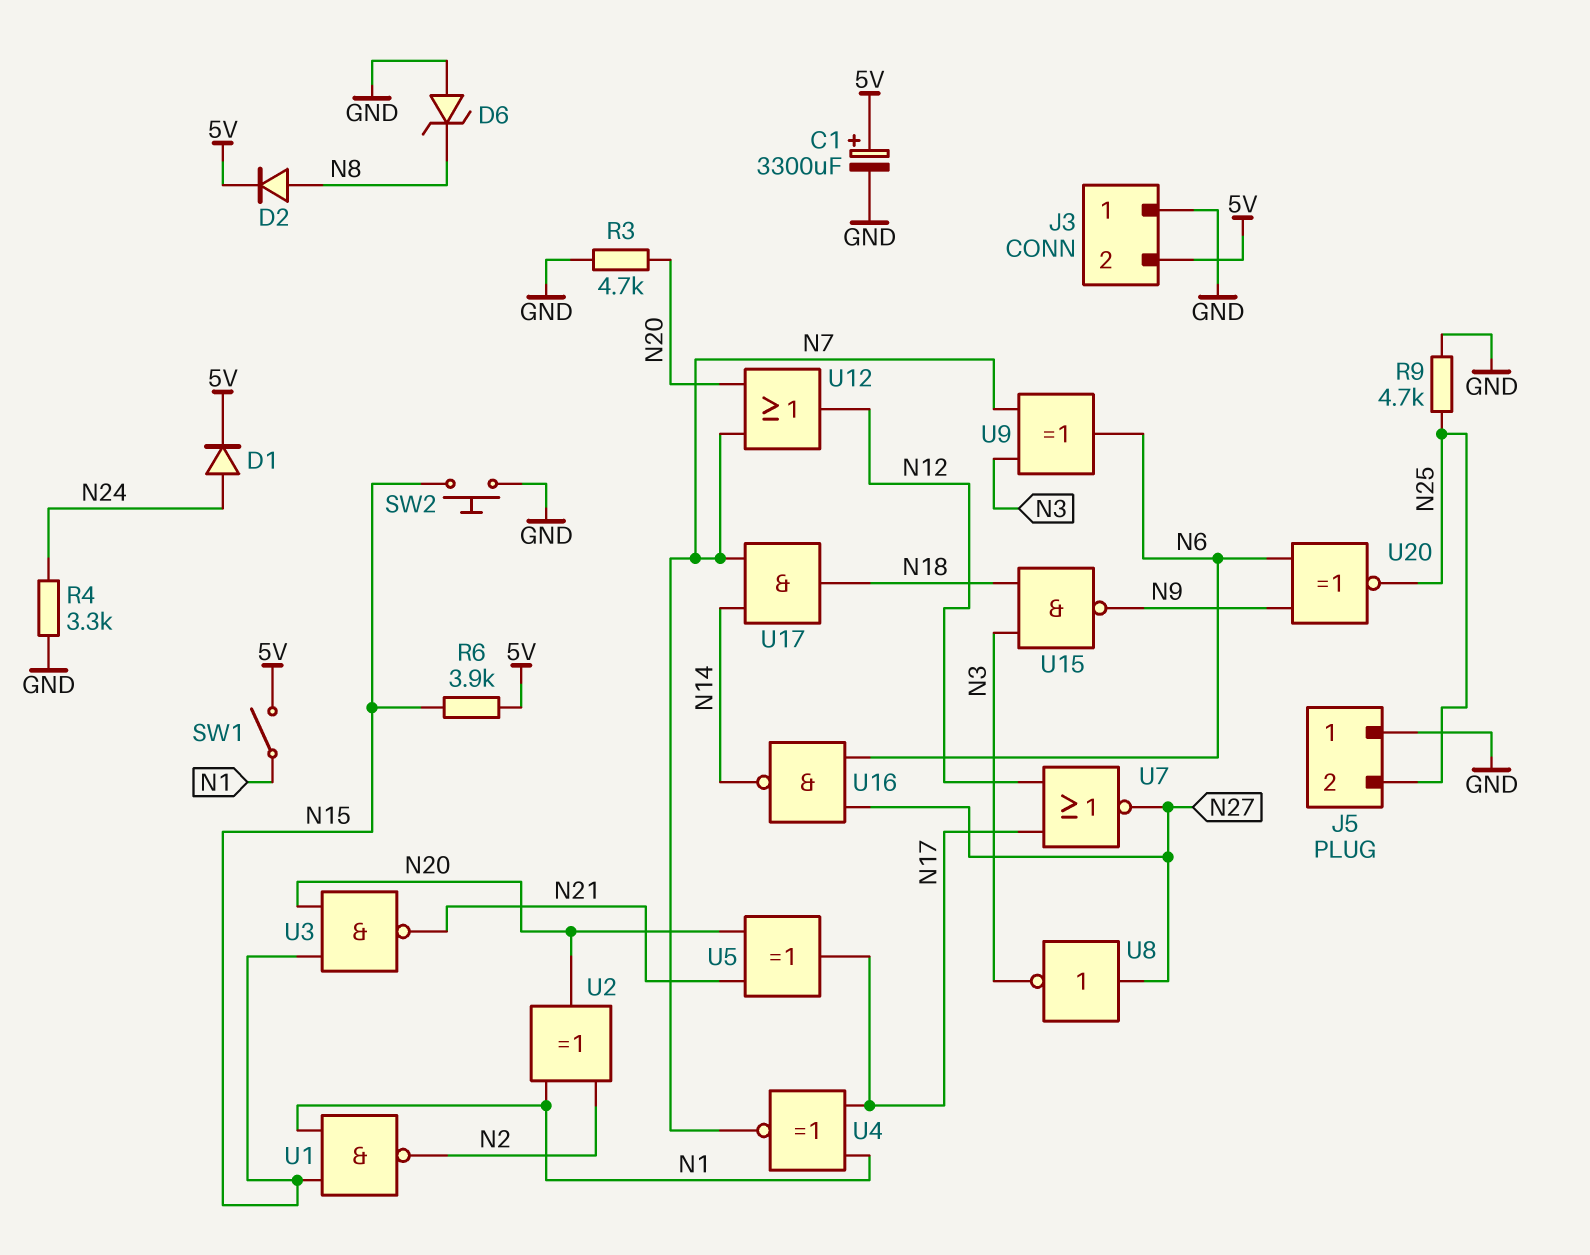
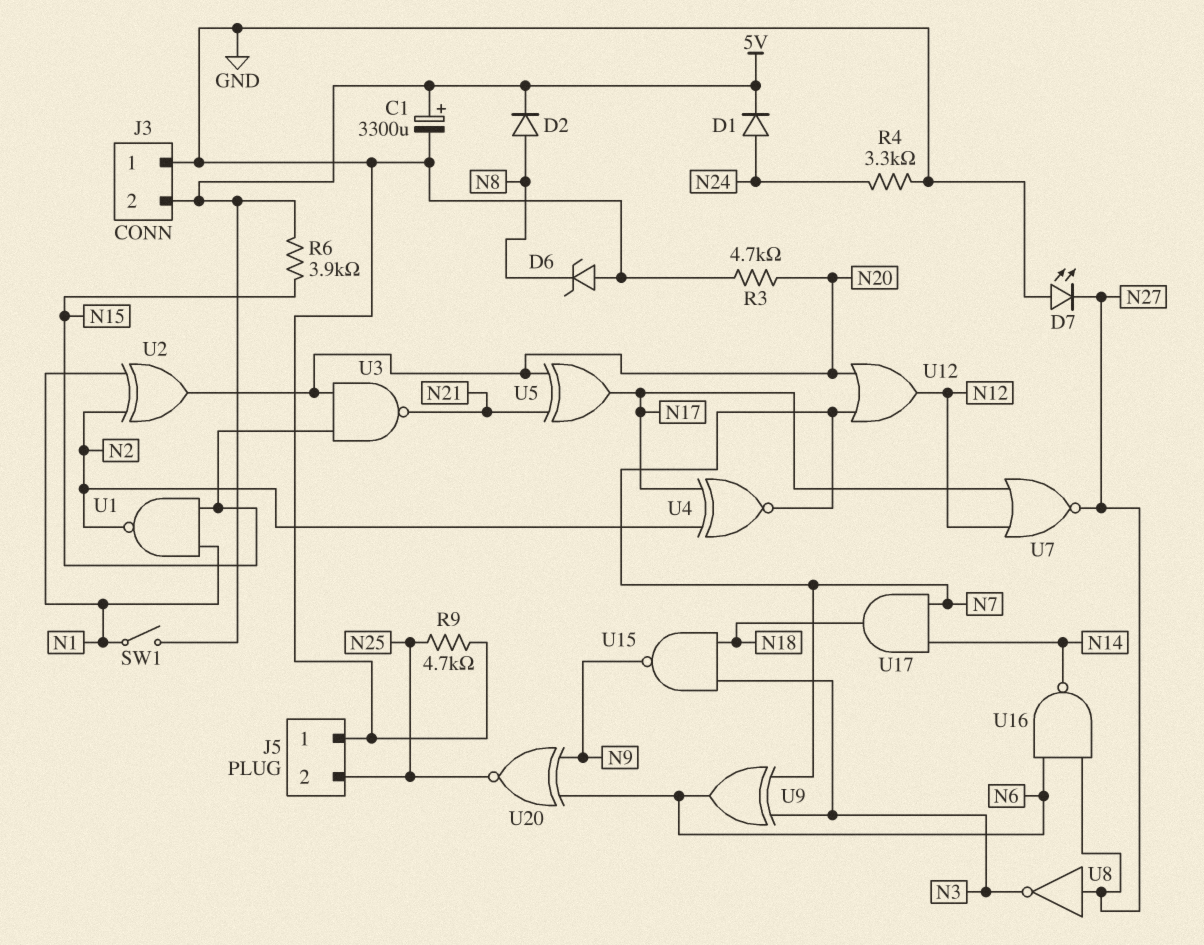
D7: none -> LED (A GND, K N27)
SW2: button (GND, N15) -> none
U4: XNOR (in N1, in N17, out N7) -> XNOR (in N2, in N17, out N7)

